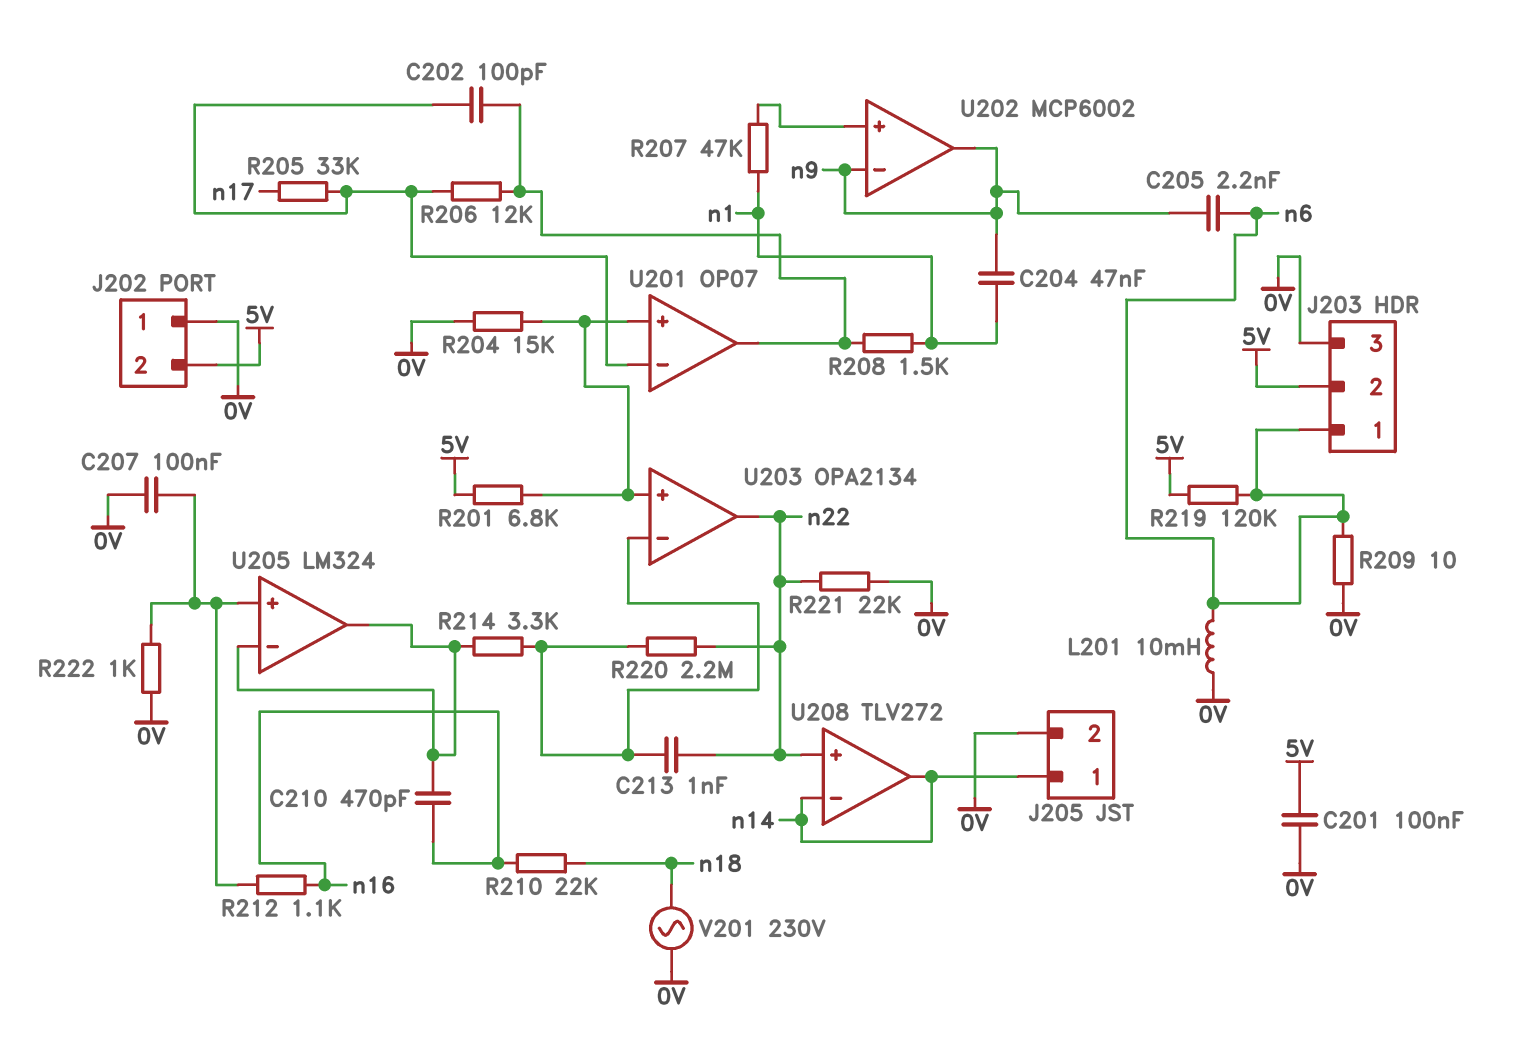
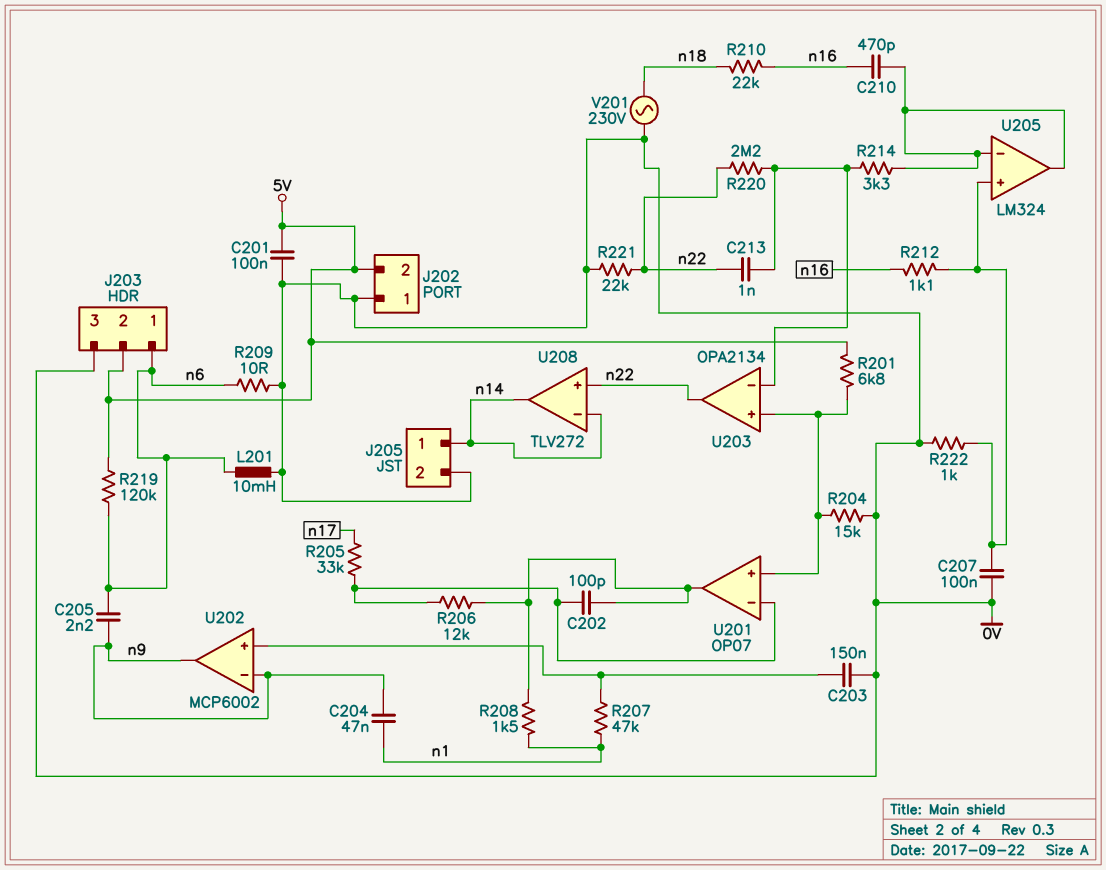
C203: none -> 150nF (0V, U202/in+)

